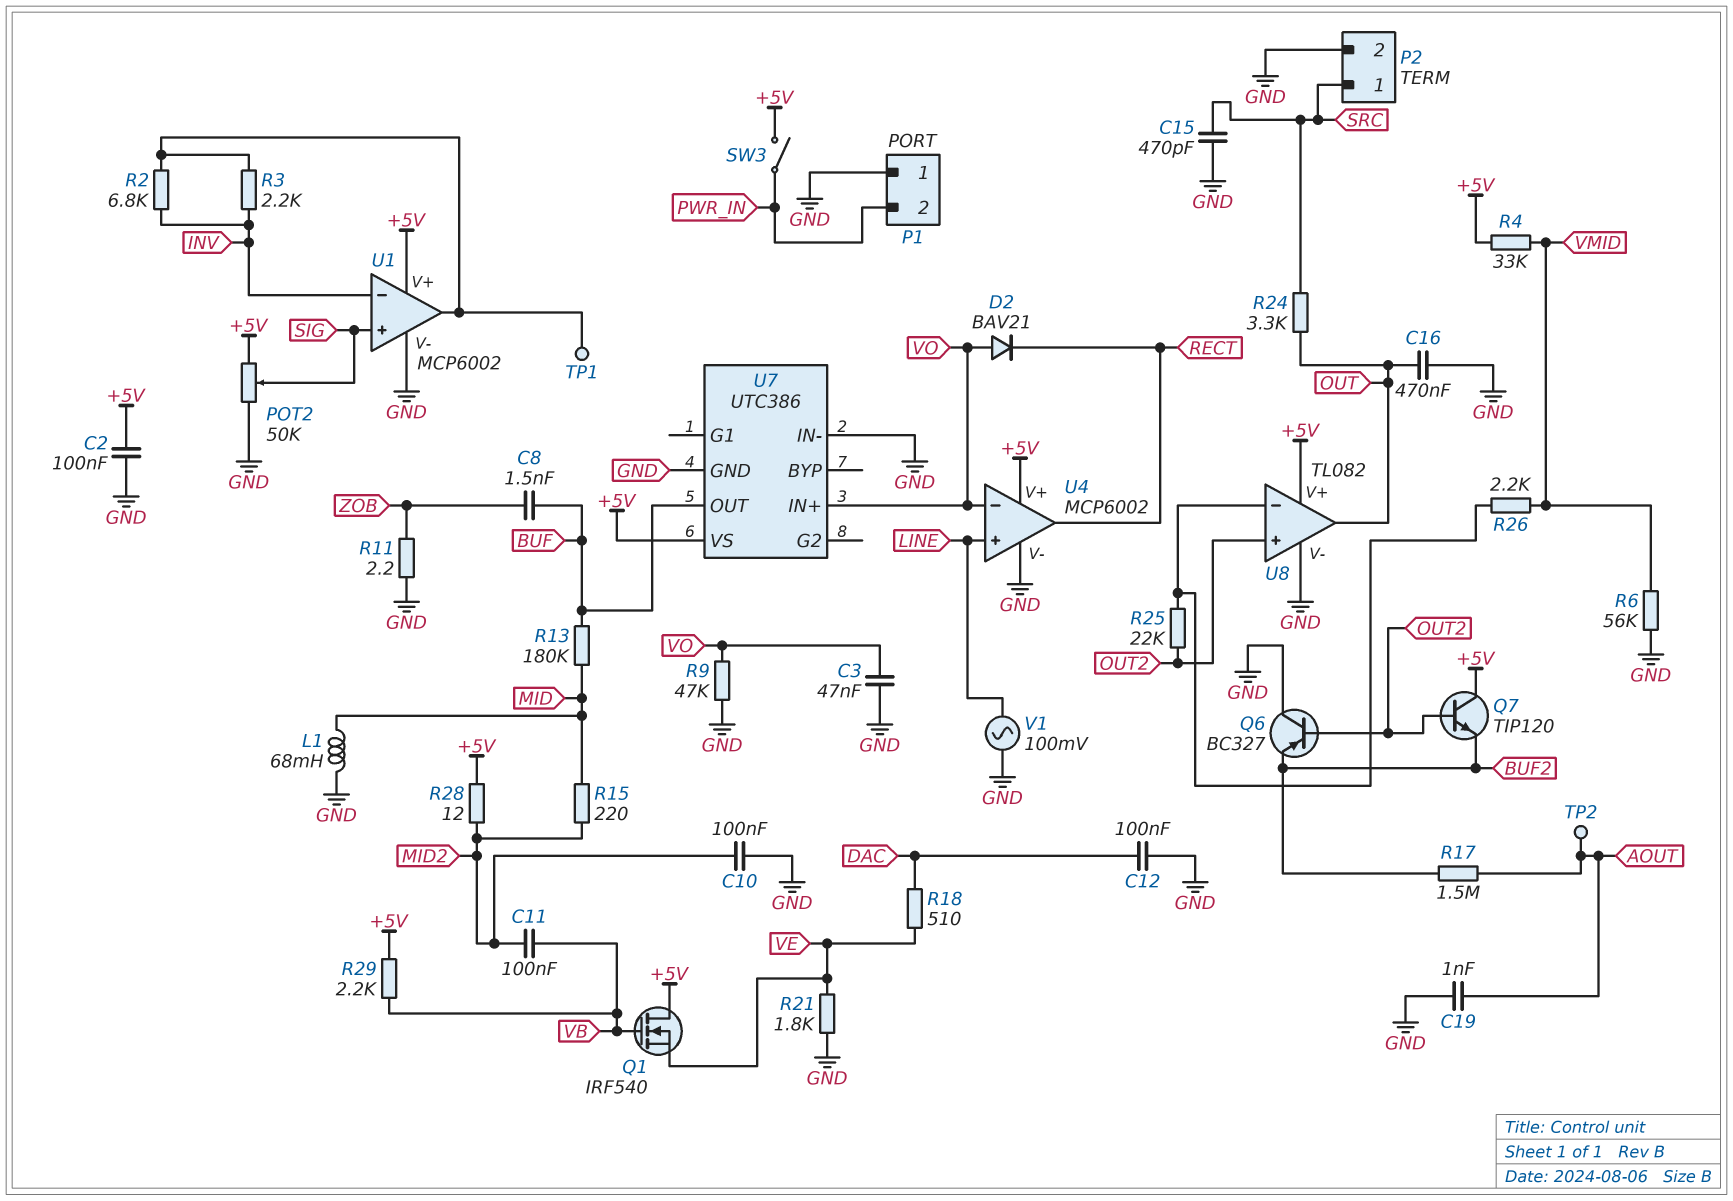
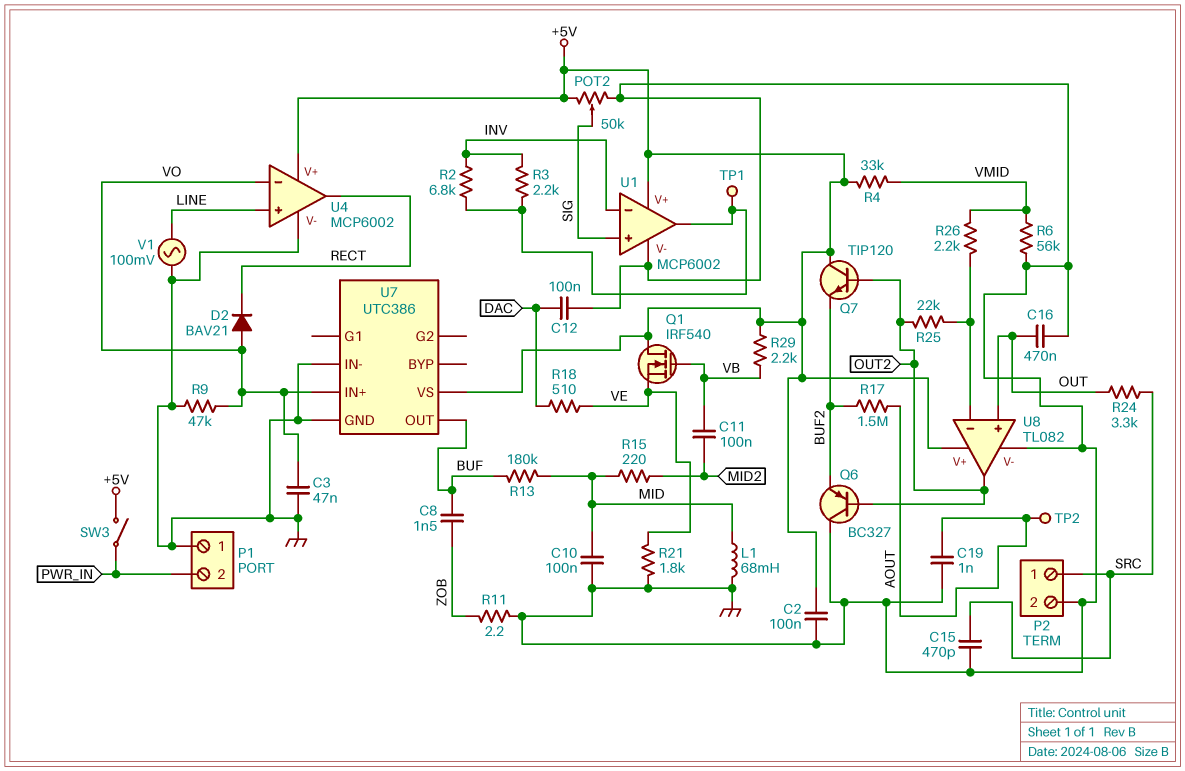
C10: 100nF (GND, MID2) -> 100nF (GND, MID)
R28: 12 (+5V, MID2) -> none
U8 pin in+: OUT2 -> OUT
U8 pin out: OUT -> OUT2

